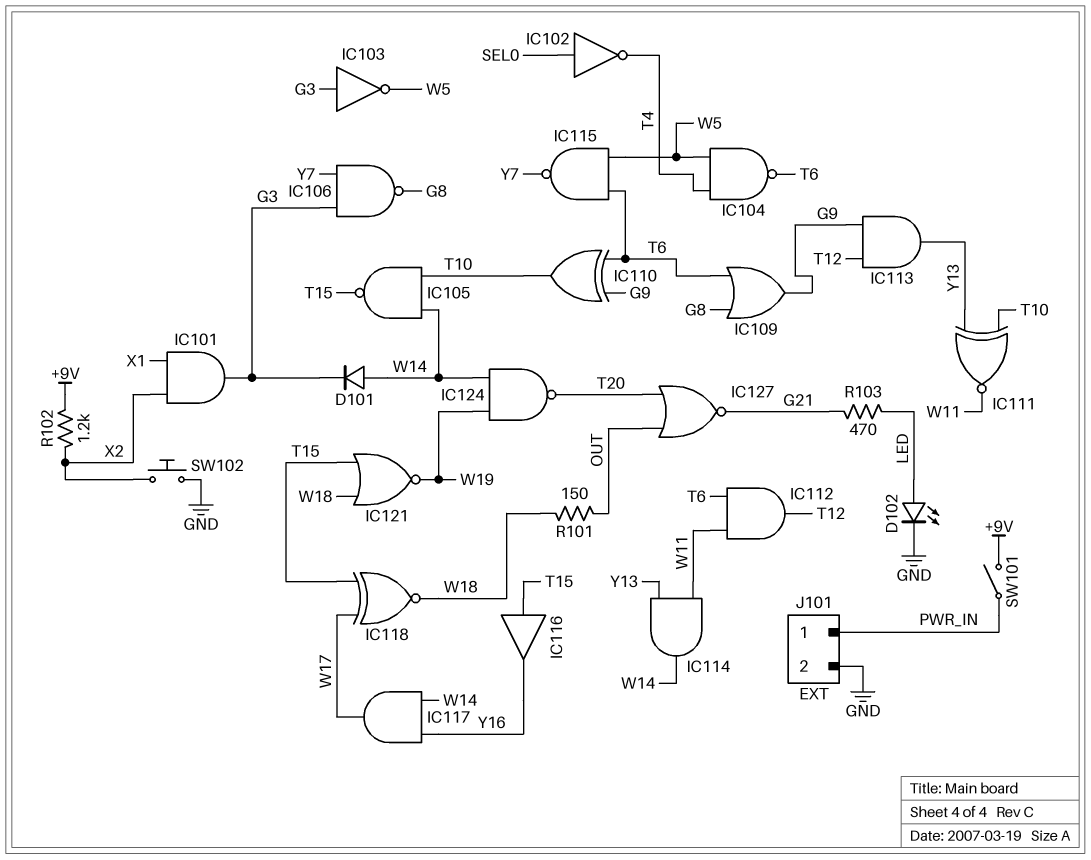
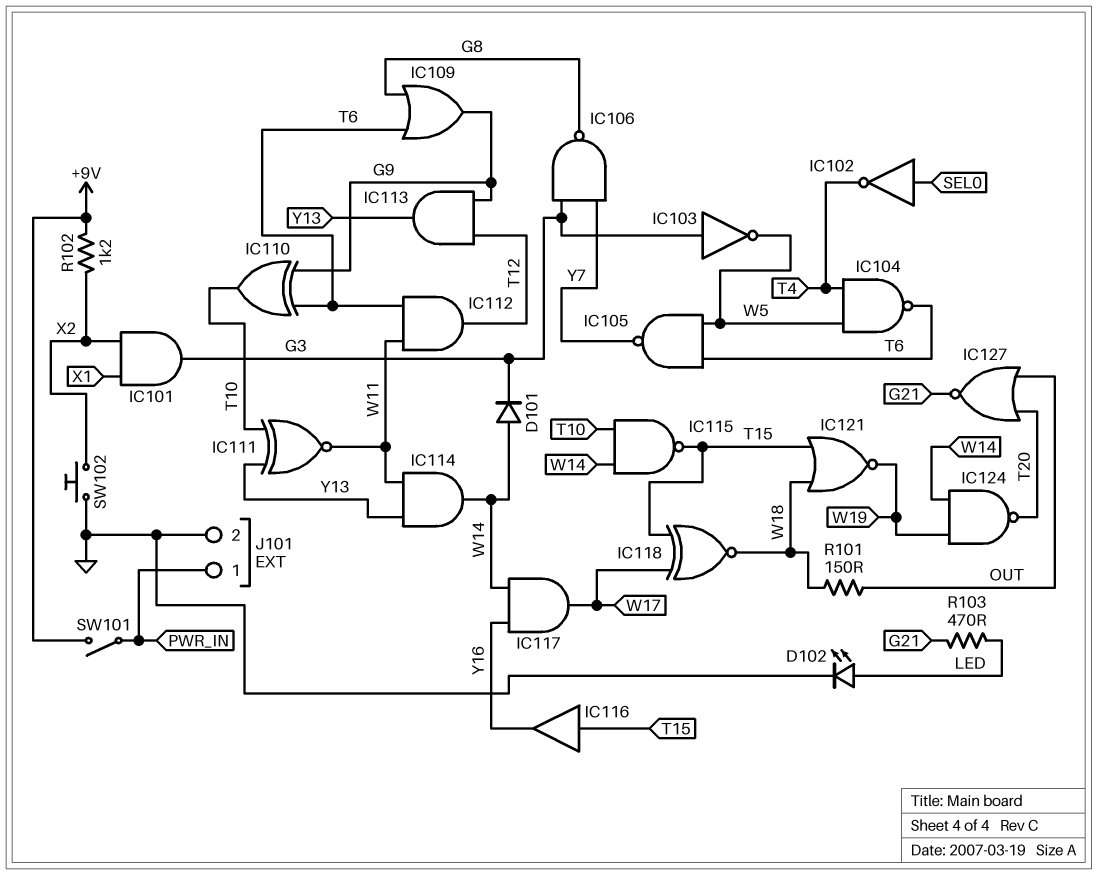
IC105: NAND (in T10, in W14, out T15) -> NAND (in T6, in W5, out Y7)
IC115: NAND (in T6, in W5, out Y7) -> NAND (in T10, in W14, out T15)

